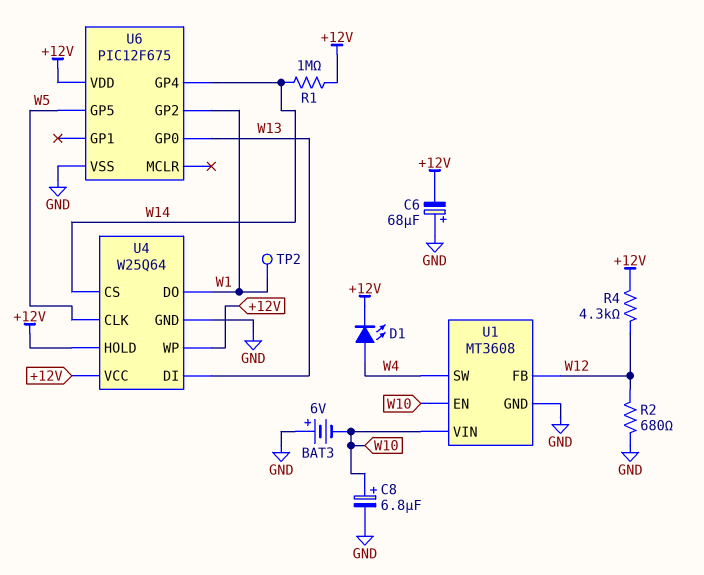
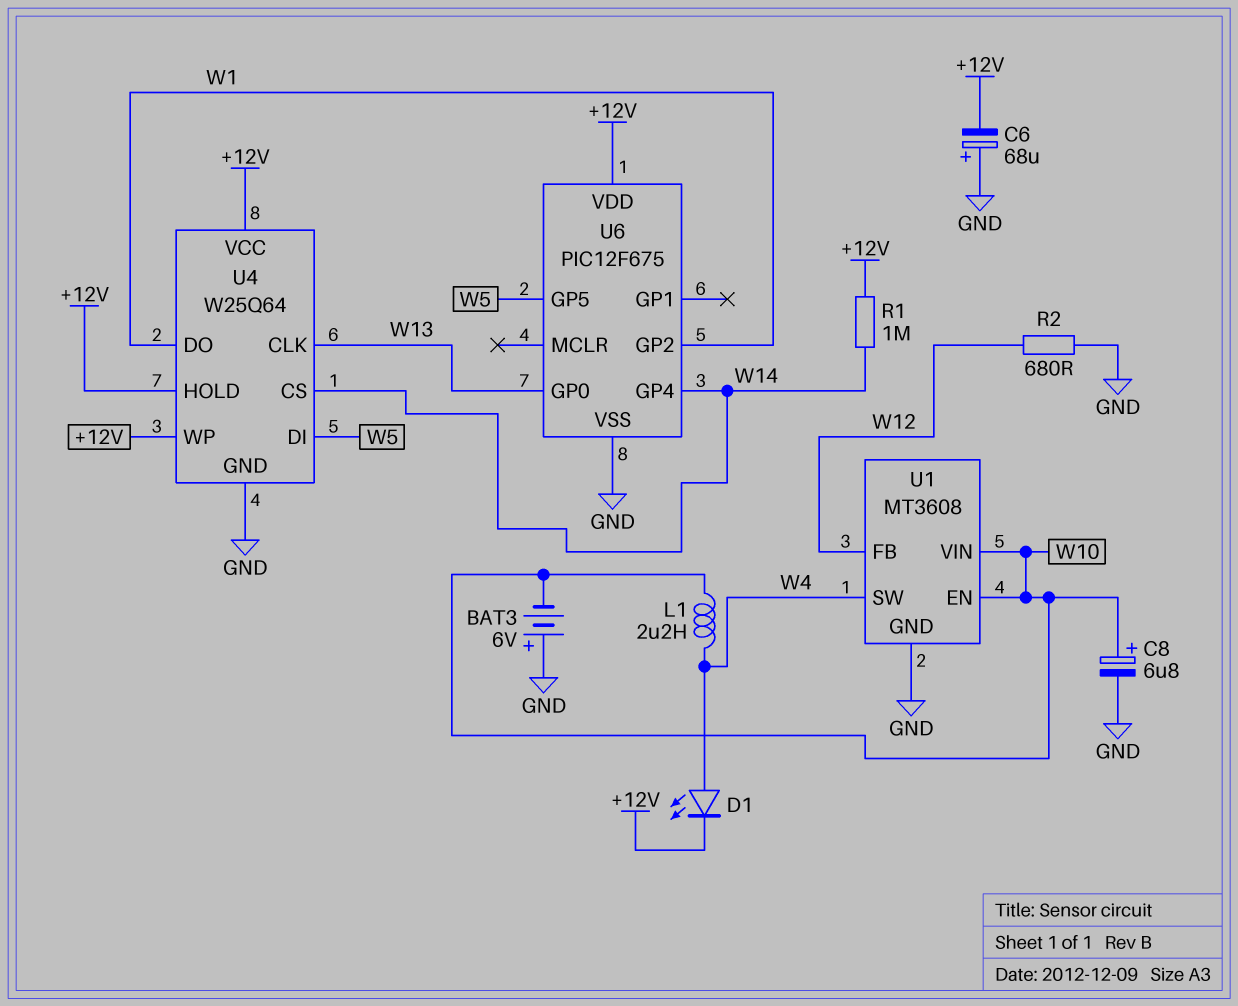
L1: none -> 2.2uH (W4, W10)
R4: 4.3k (+12V, W12) -> none
TP2: test point (W1) -> none
U4 pin CLK: W5 -> W13
U4 pin DI: W13 -> W5

